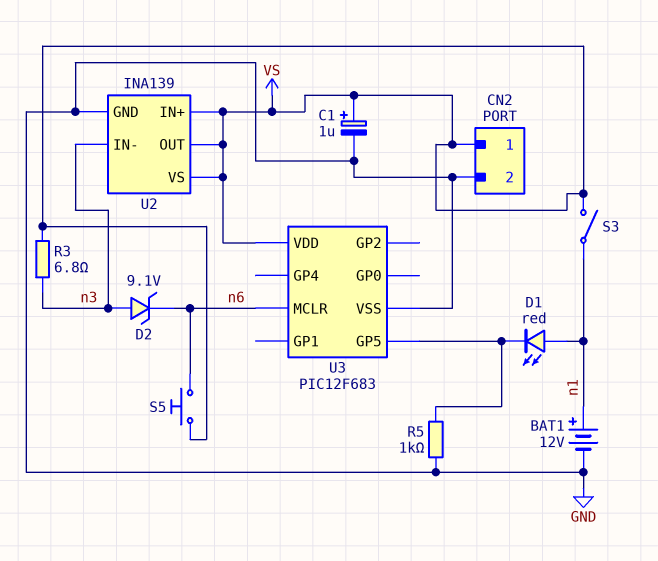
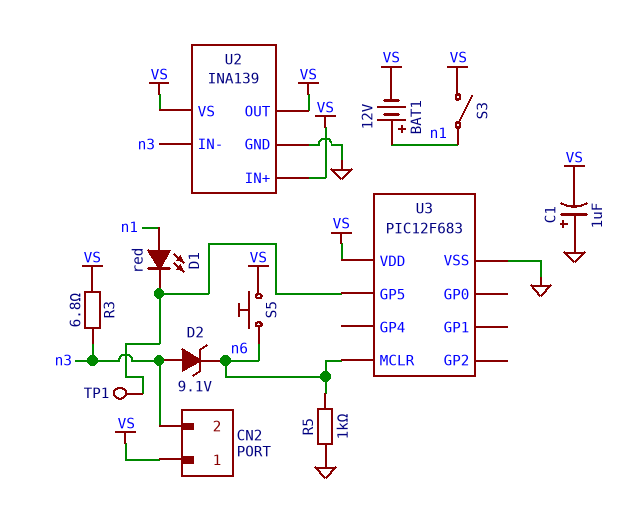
BAT1: 12V (plus n1, minus GND) -> 12V (plus n1, minus VS)
C1: 1uF (plus VS, minus GND) -> 1uF (plus GND, minus VS)
CN2 pin 2: GND -> n3
R5: 1k (GND, U3/GP5) -> 1k (GND, n6)
TP1: none -> test point (U3/GP5)

